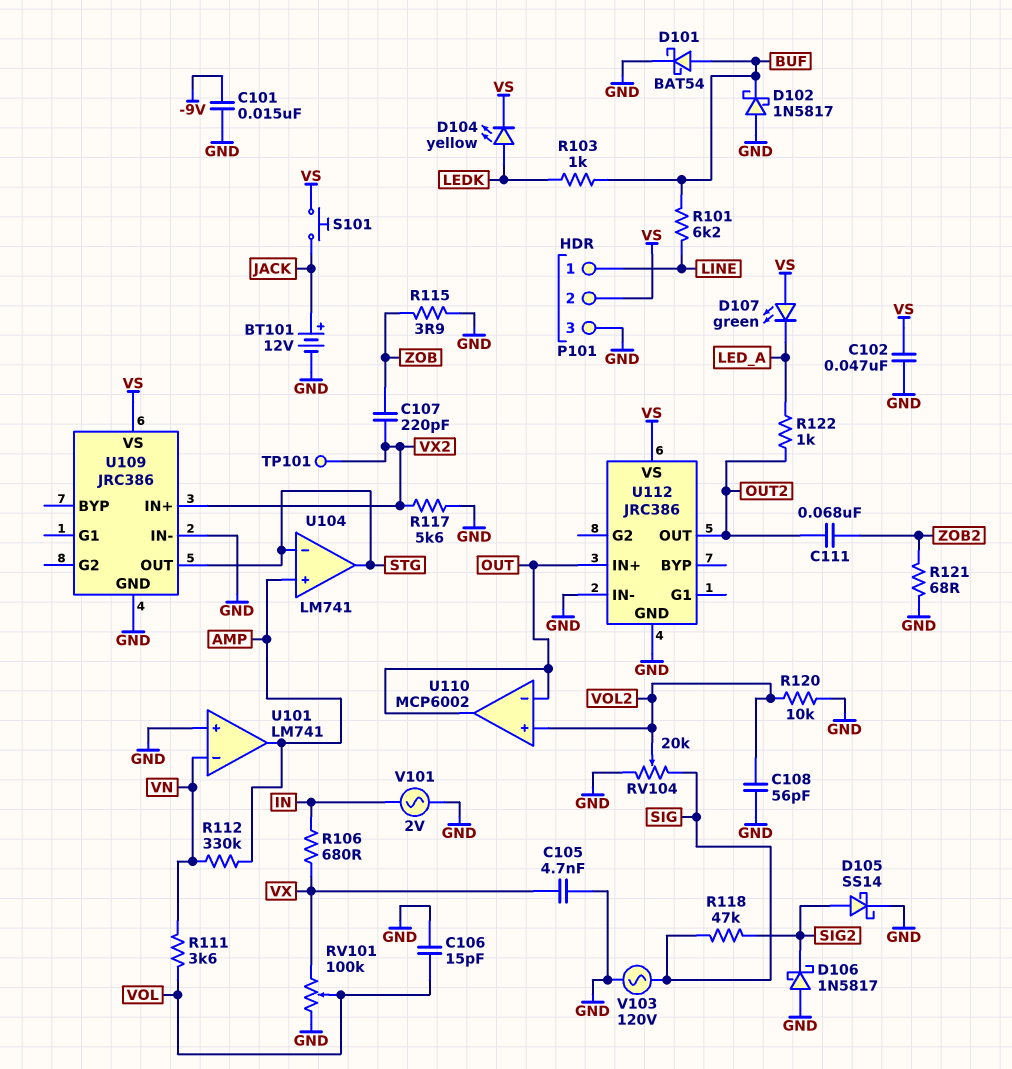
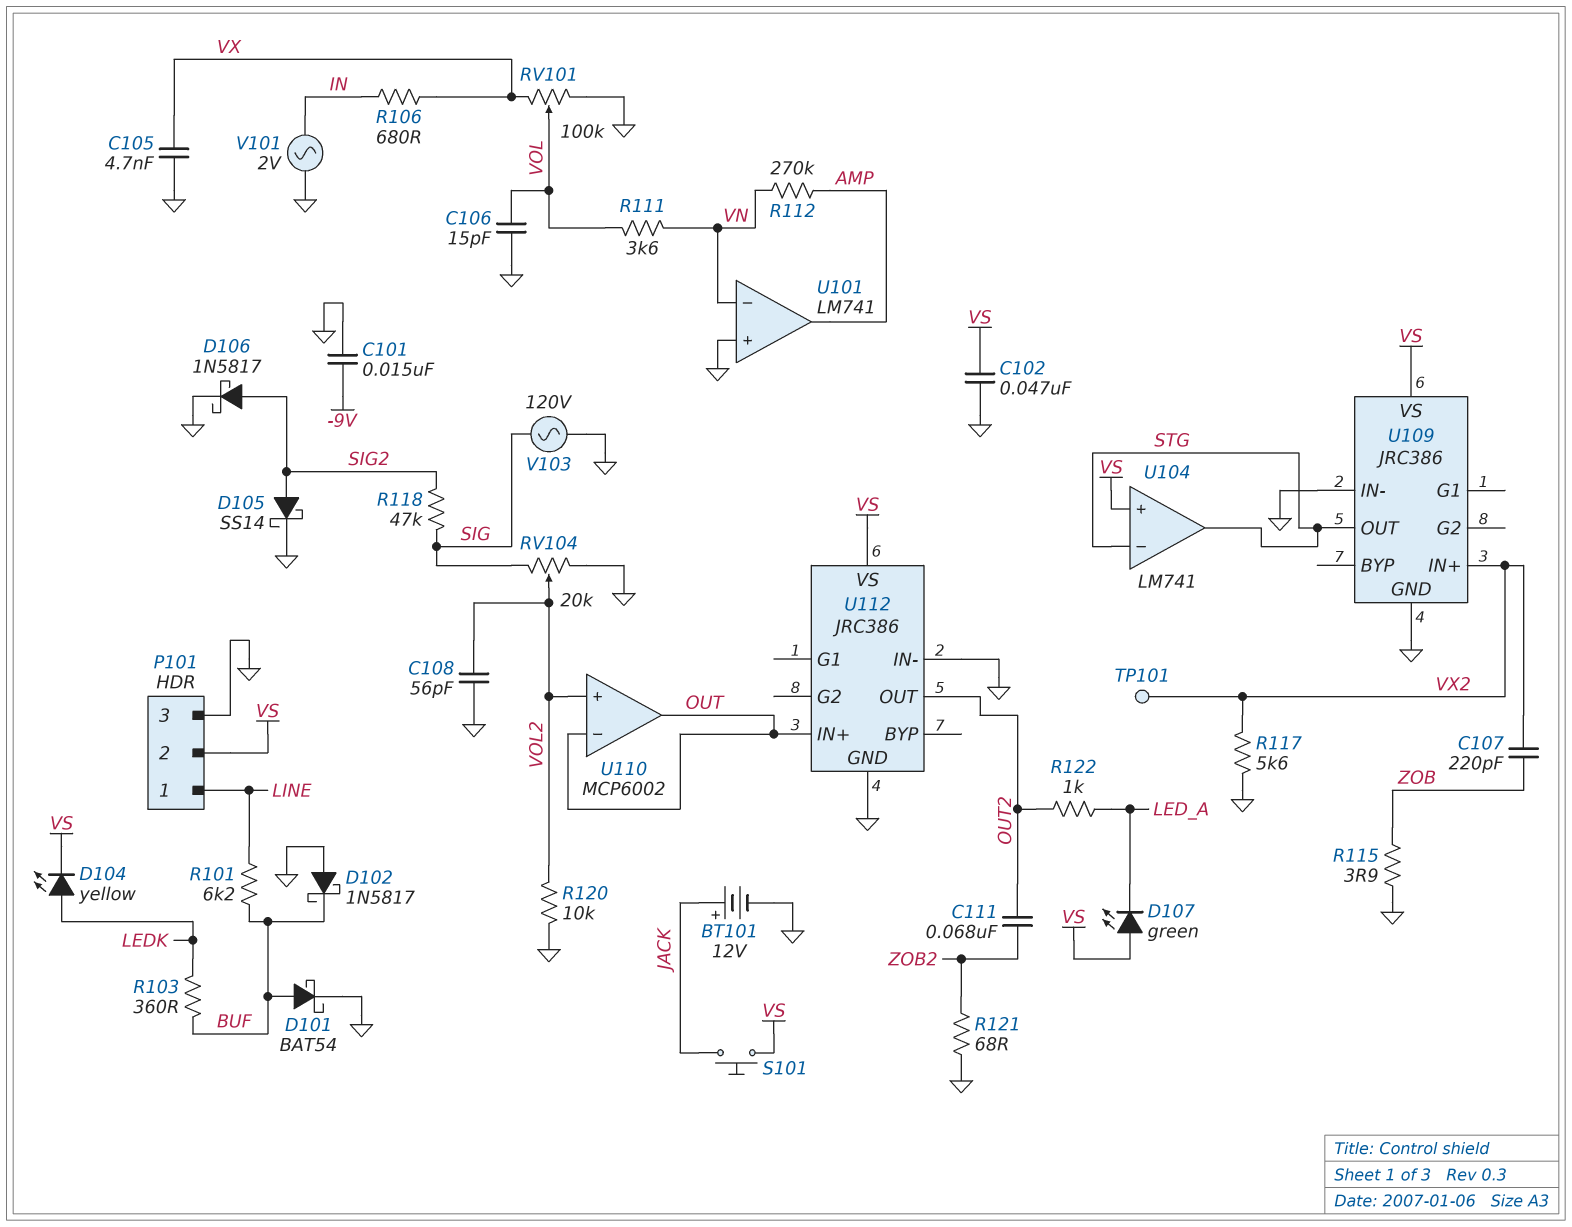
D106: schottky 1N5817 (A GND, K SIG2) -> schottky 1N5817 (A SIG2, K GND)
R103: 1k (BUF, LEDK) -> 360 (BUF, LEDK)
R112: 330k (AMP, VN) -> 270k (AMP, VN)
U104 pin in+: AMP -> VS

